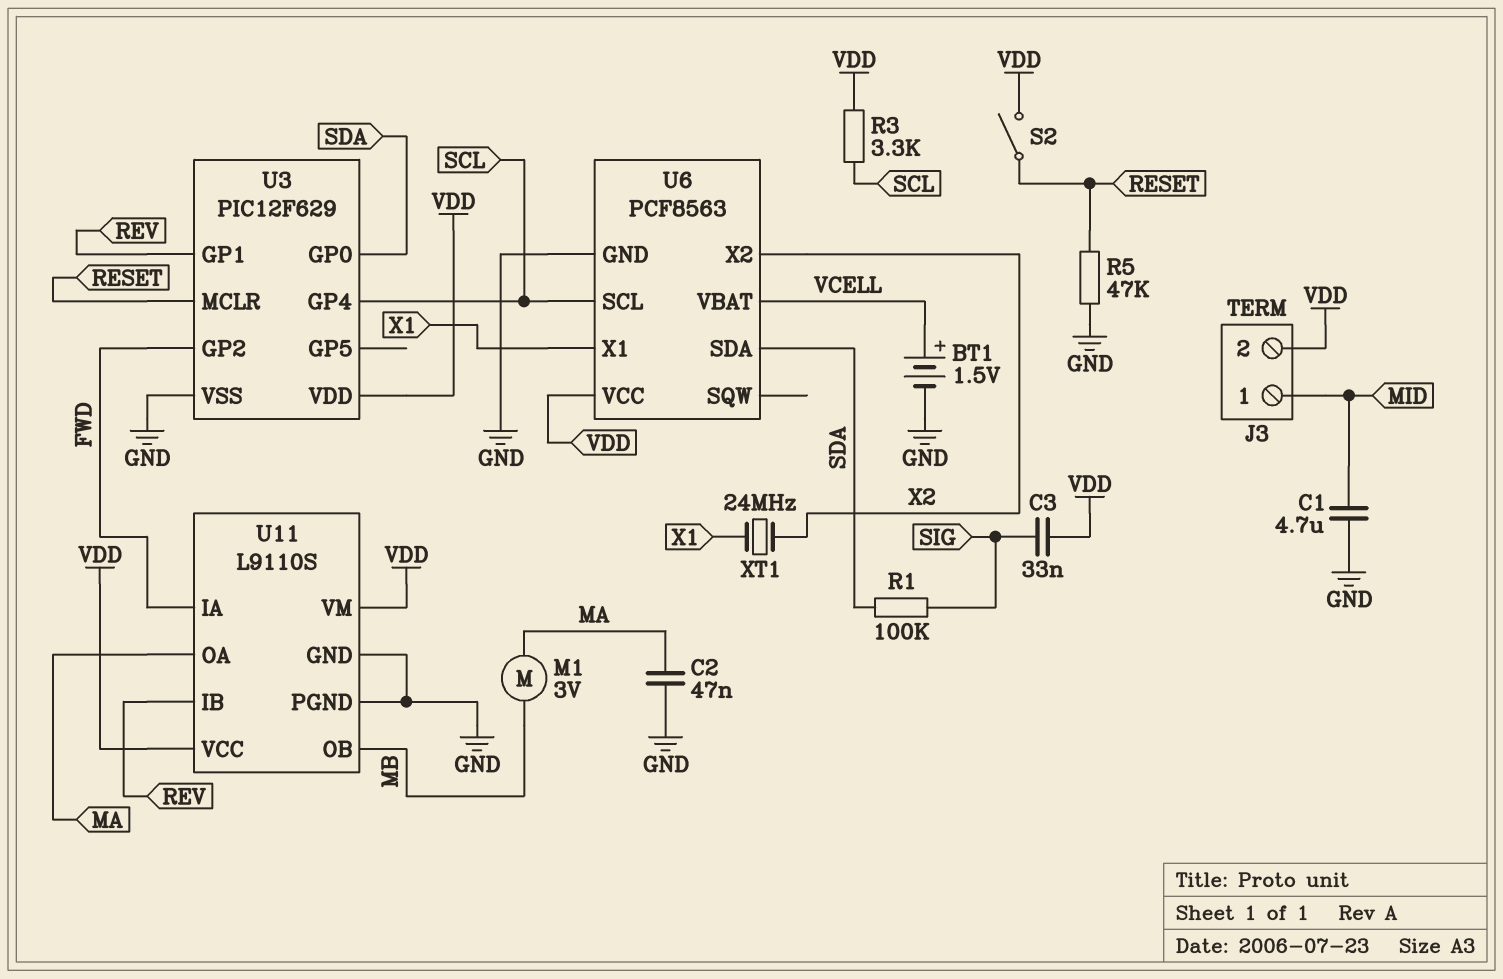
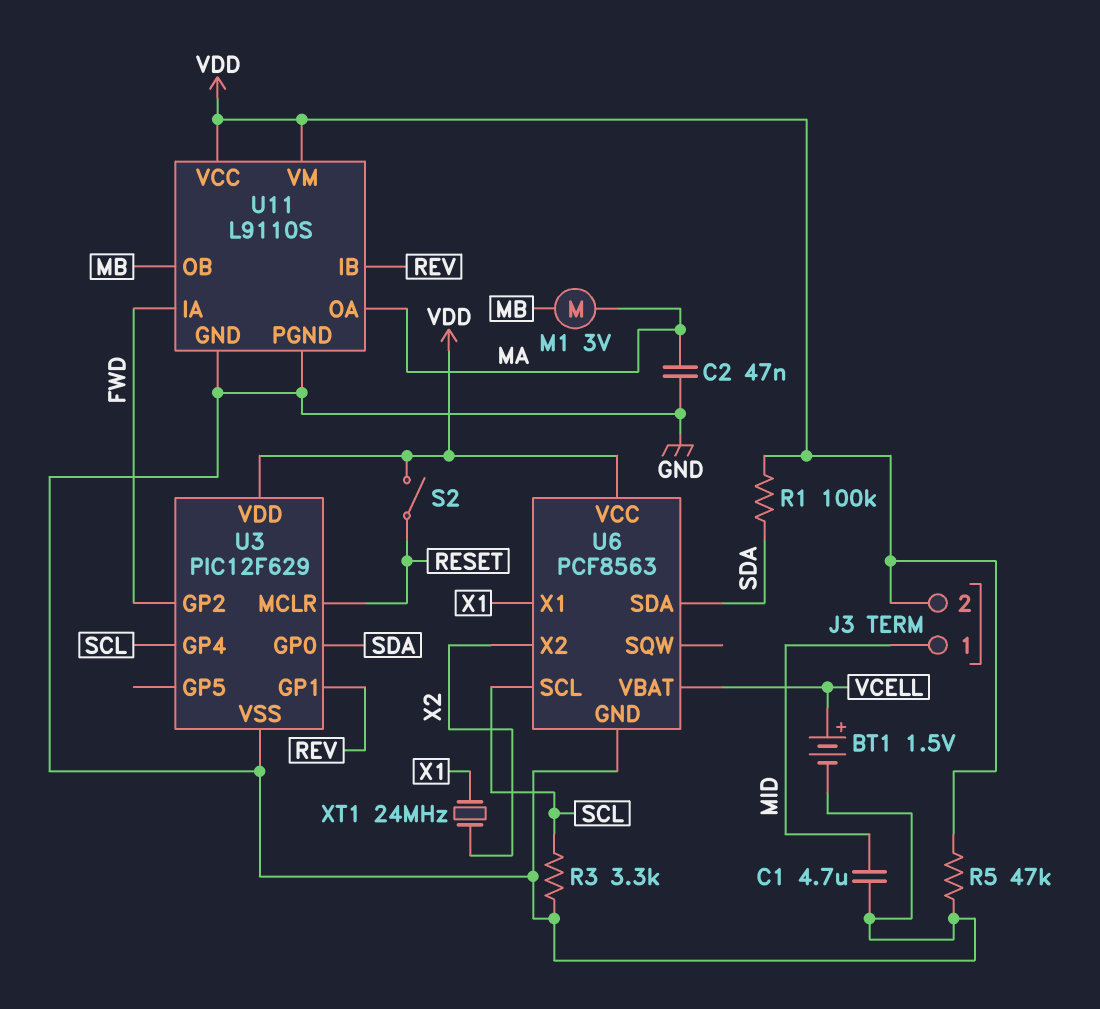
C3: 33nF (SIG, VDD) -> none
R1: 100k (SDA, SIG) -> 100k (SDA, VDD)
R3: 3.3k (SCL, VDD) -> 3.3k (GND, SCL)
R5: 47k (GND, RESET) -> 47k (GND, VDD)

